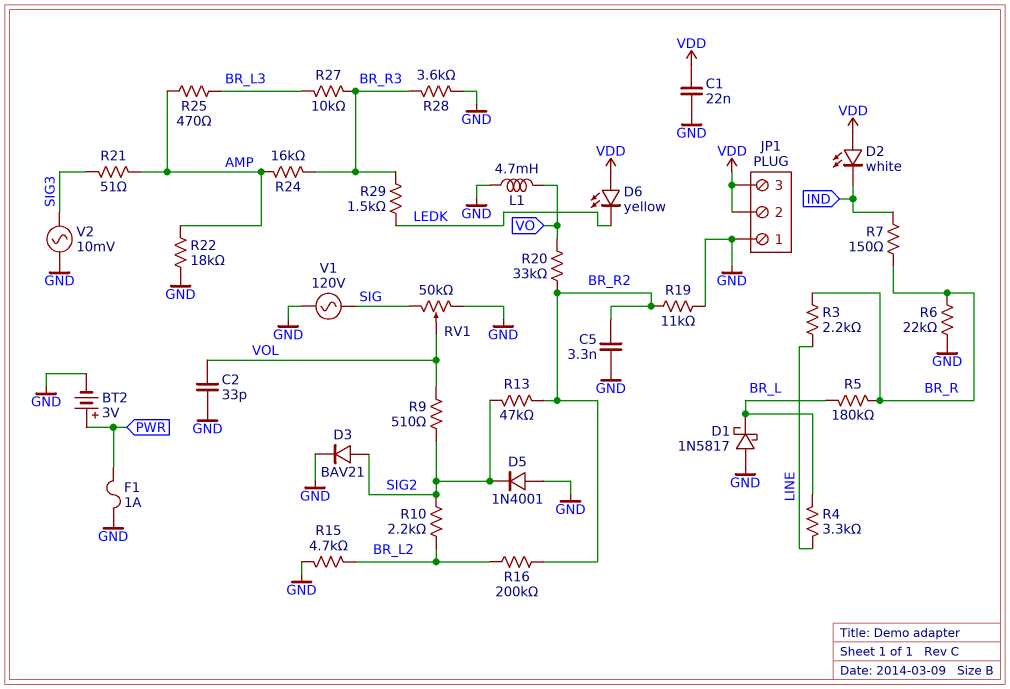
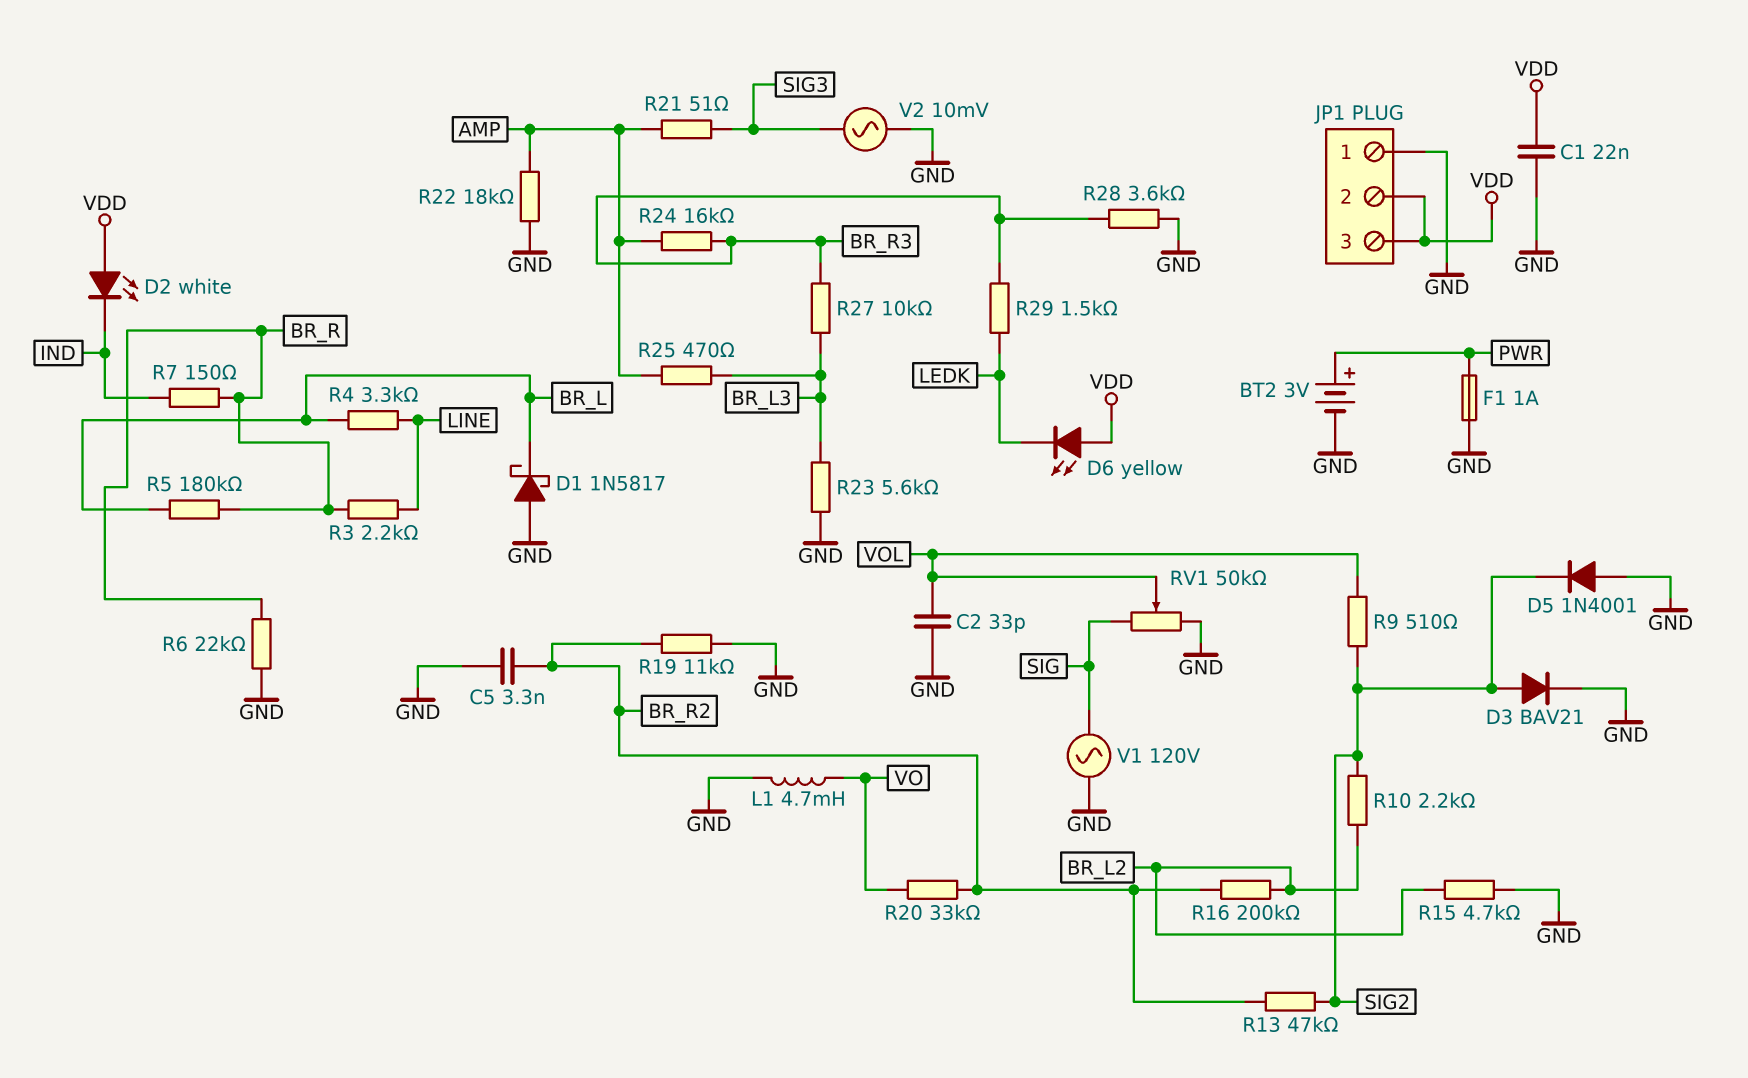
R23: none -> 5.6k (BR_L3, GND)

